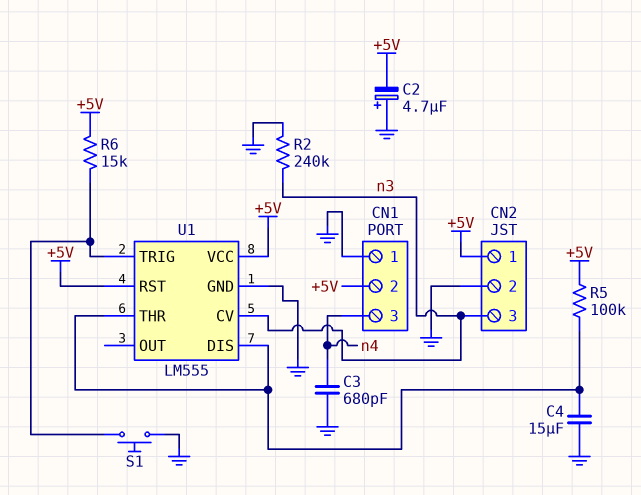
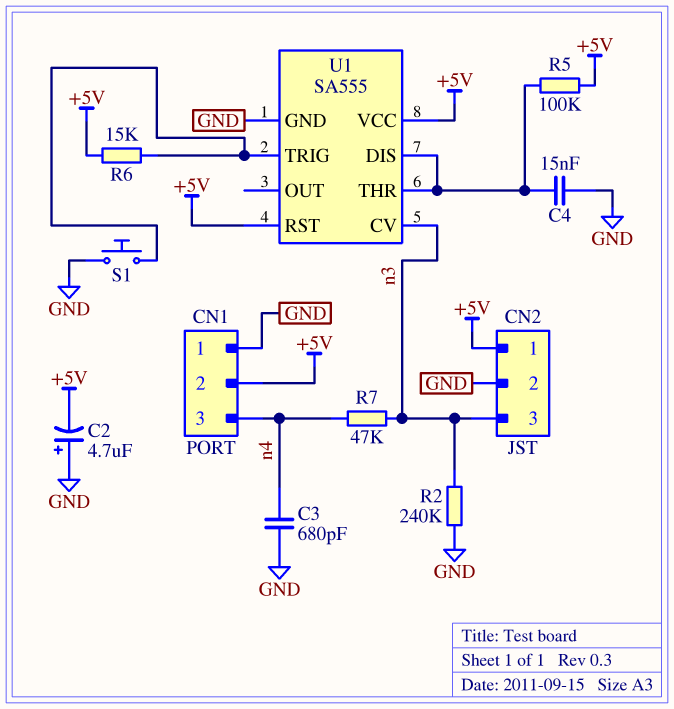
C4: 15uF (GND, U1/DIS) -> 15nF (GND, U1/DIS)
R7: none -> 47k (n3, n4)
U1: LM555 -> SA555

